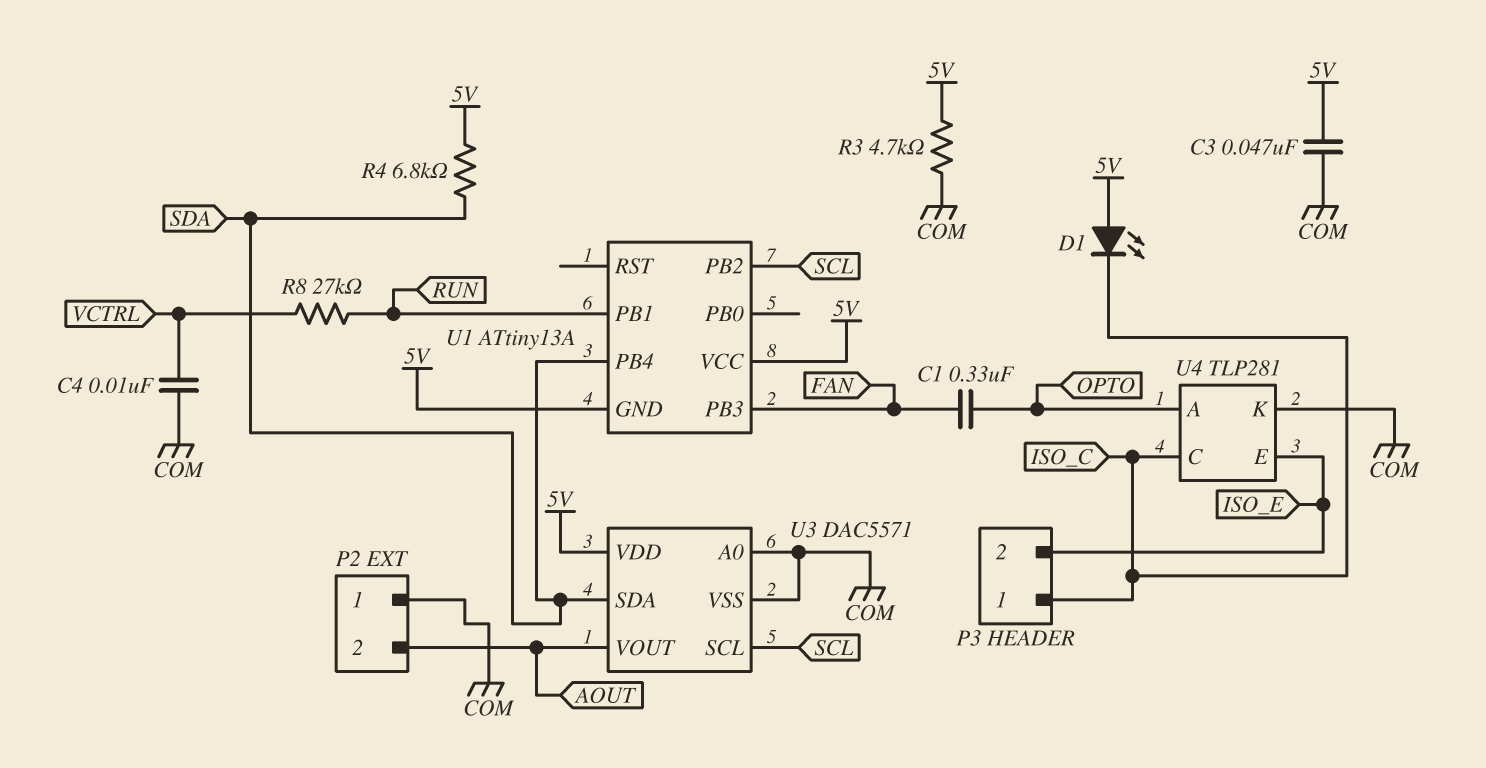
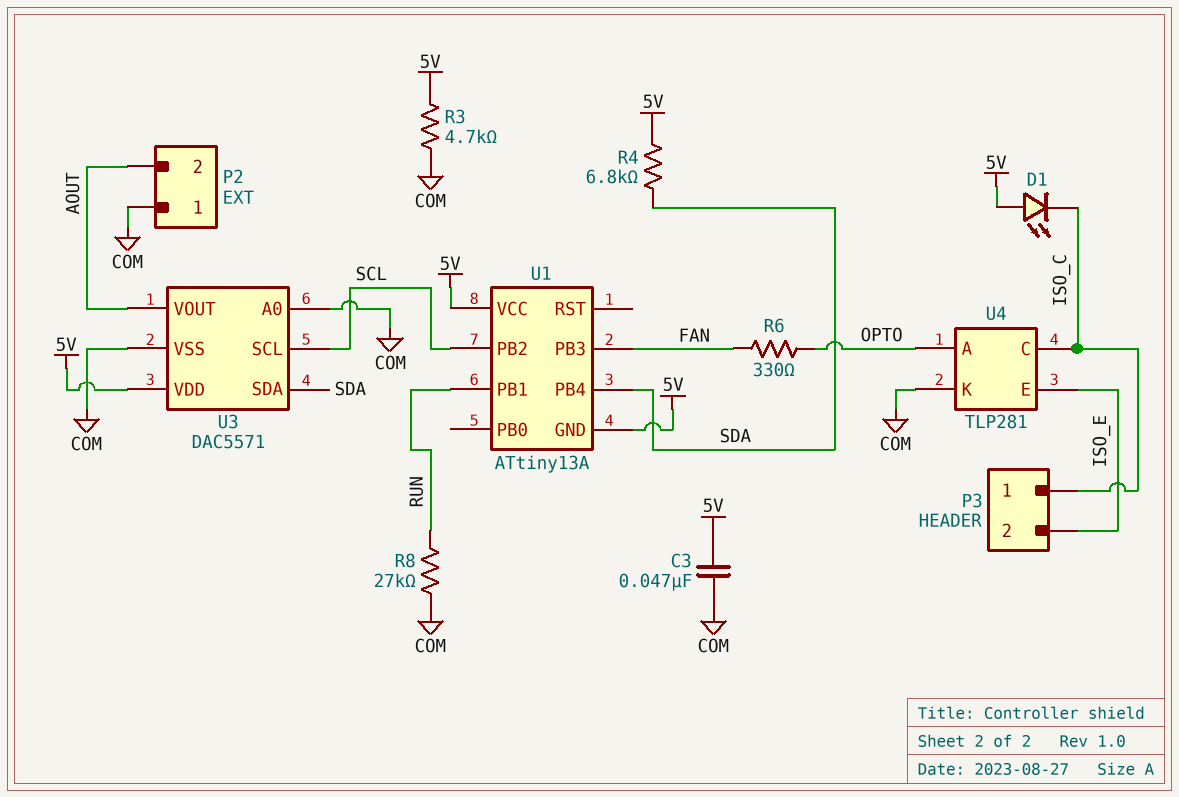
C1: 330nF (FAN, OPTO) -> none
C4: 10nF (COM, VCTRL) -> none
R6: none -> 330 (FAN, OPTO)
R8: 27k (RUN, VCTRL) -> 27k (COM, RUN)

